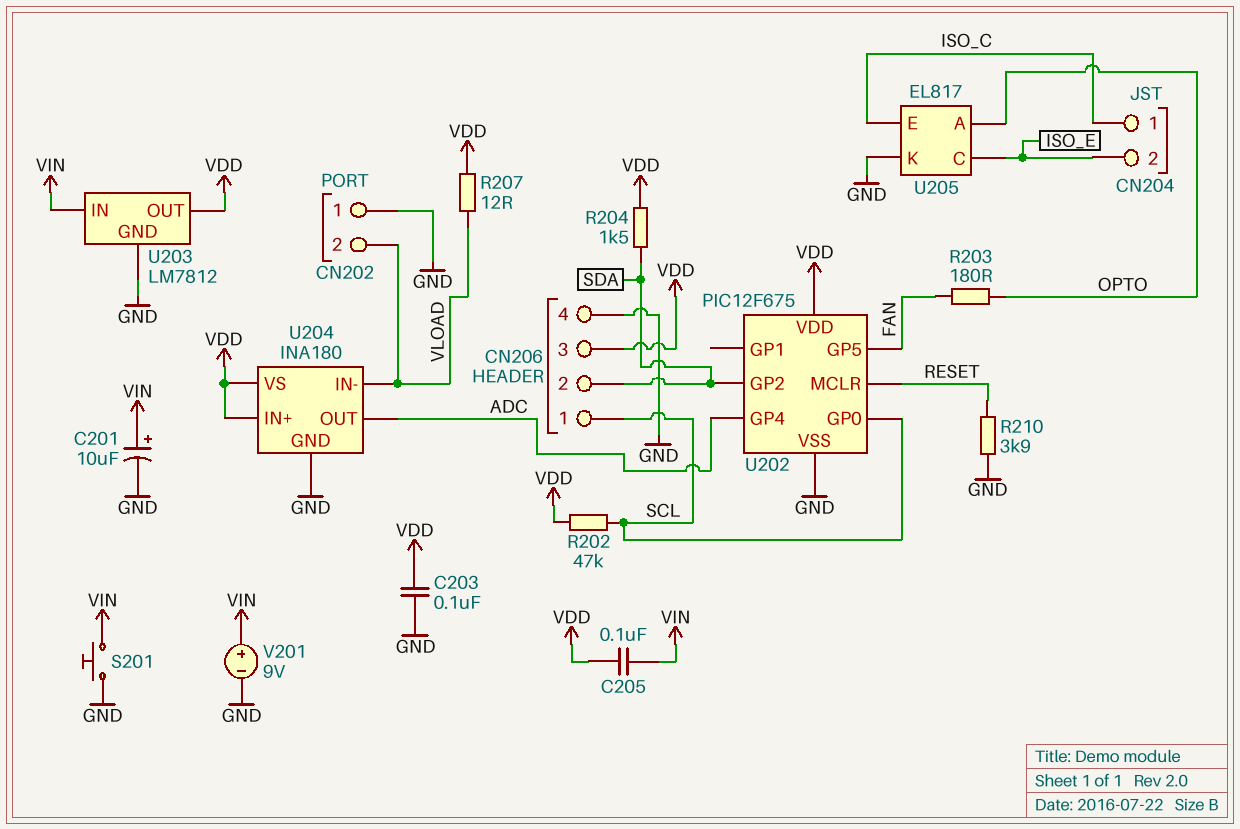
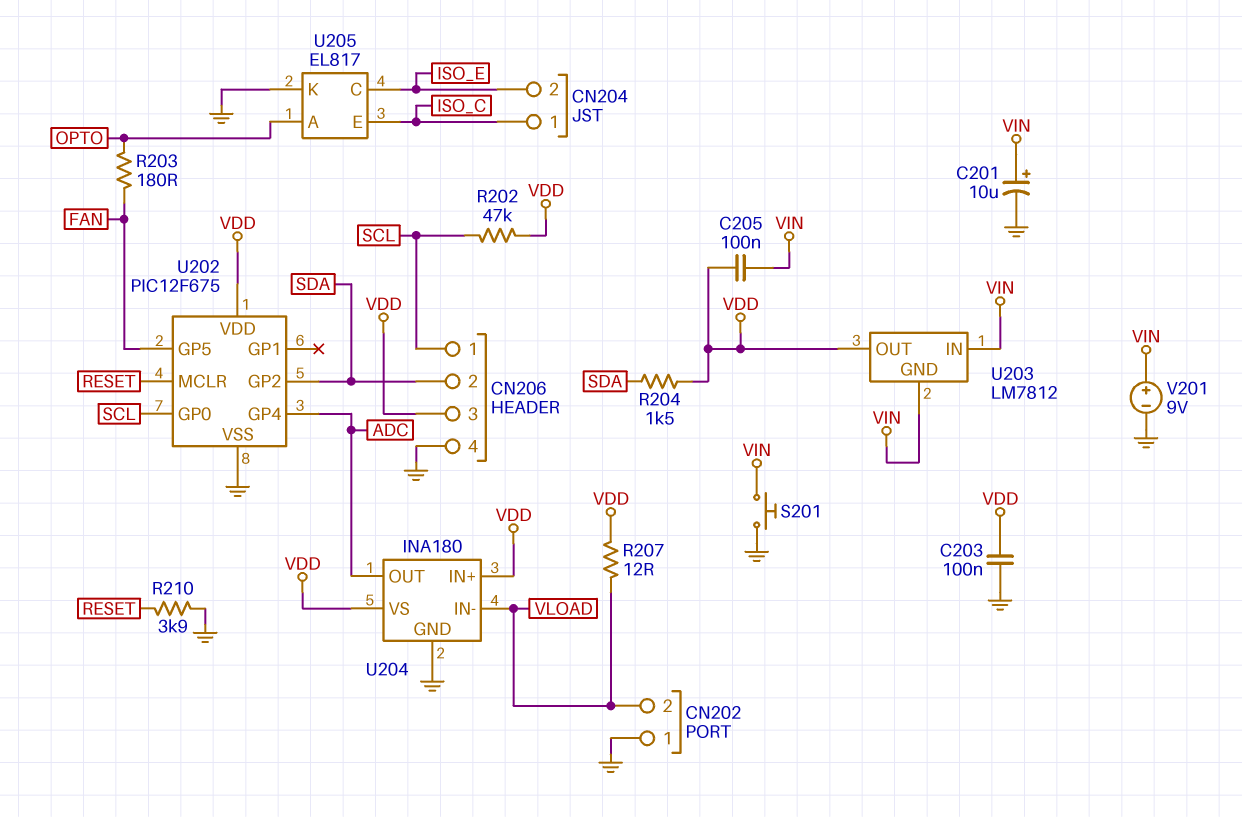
U203 pin GND: GND -> VIN

